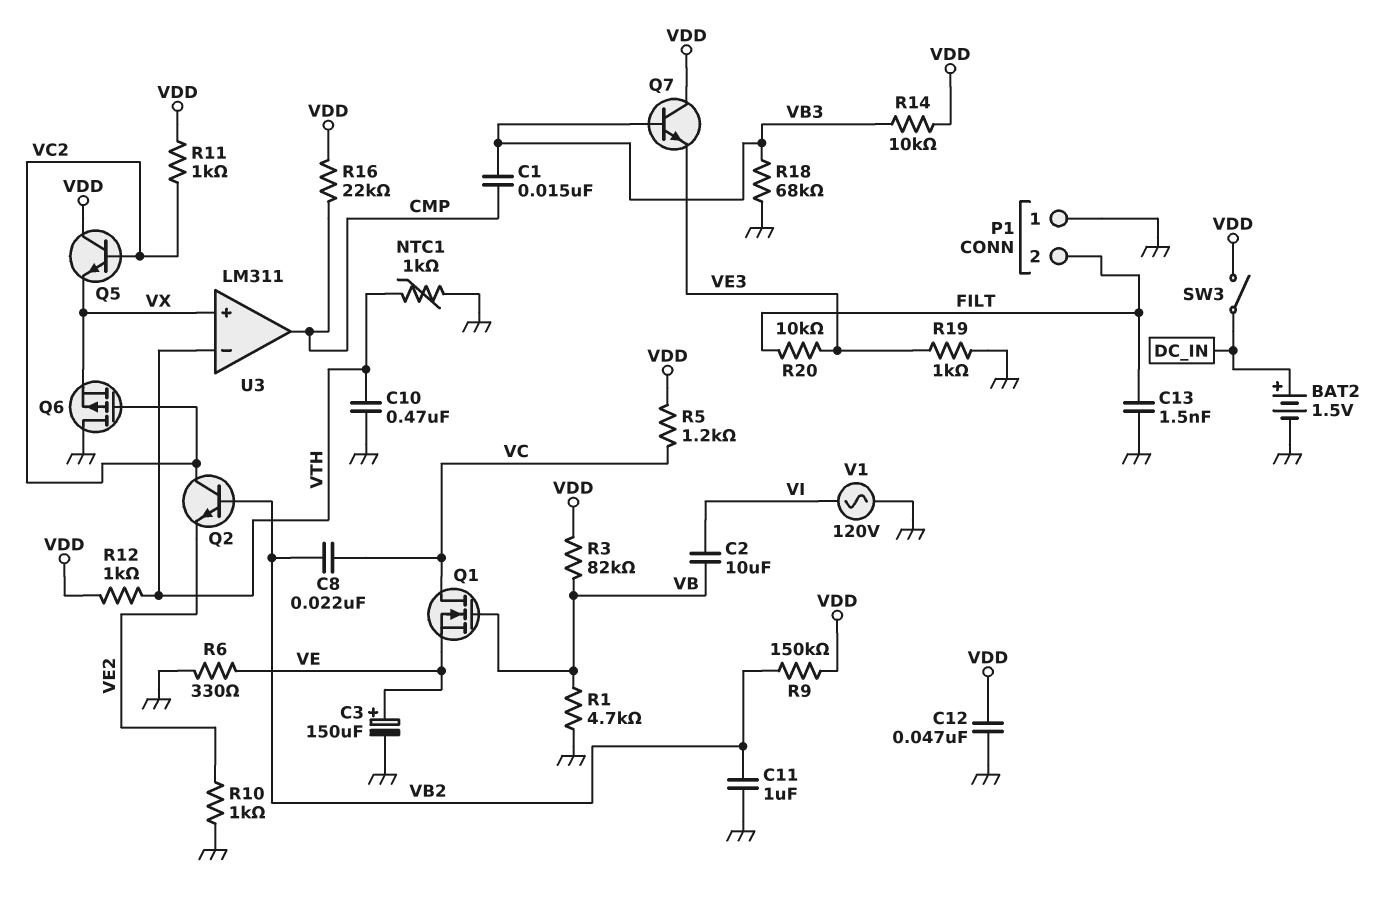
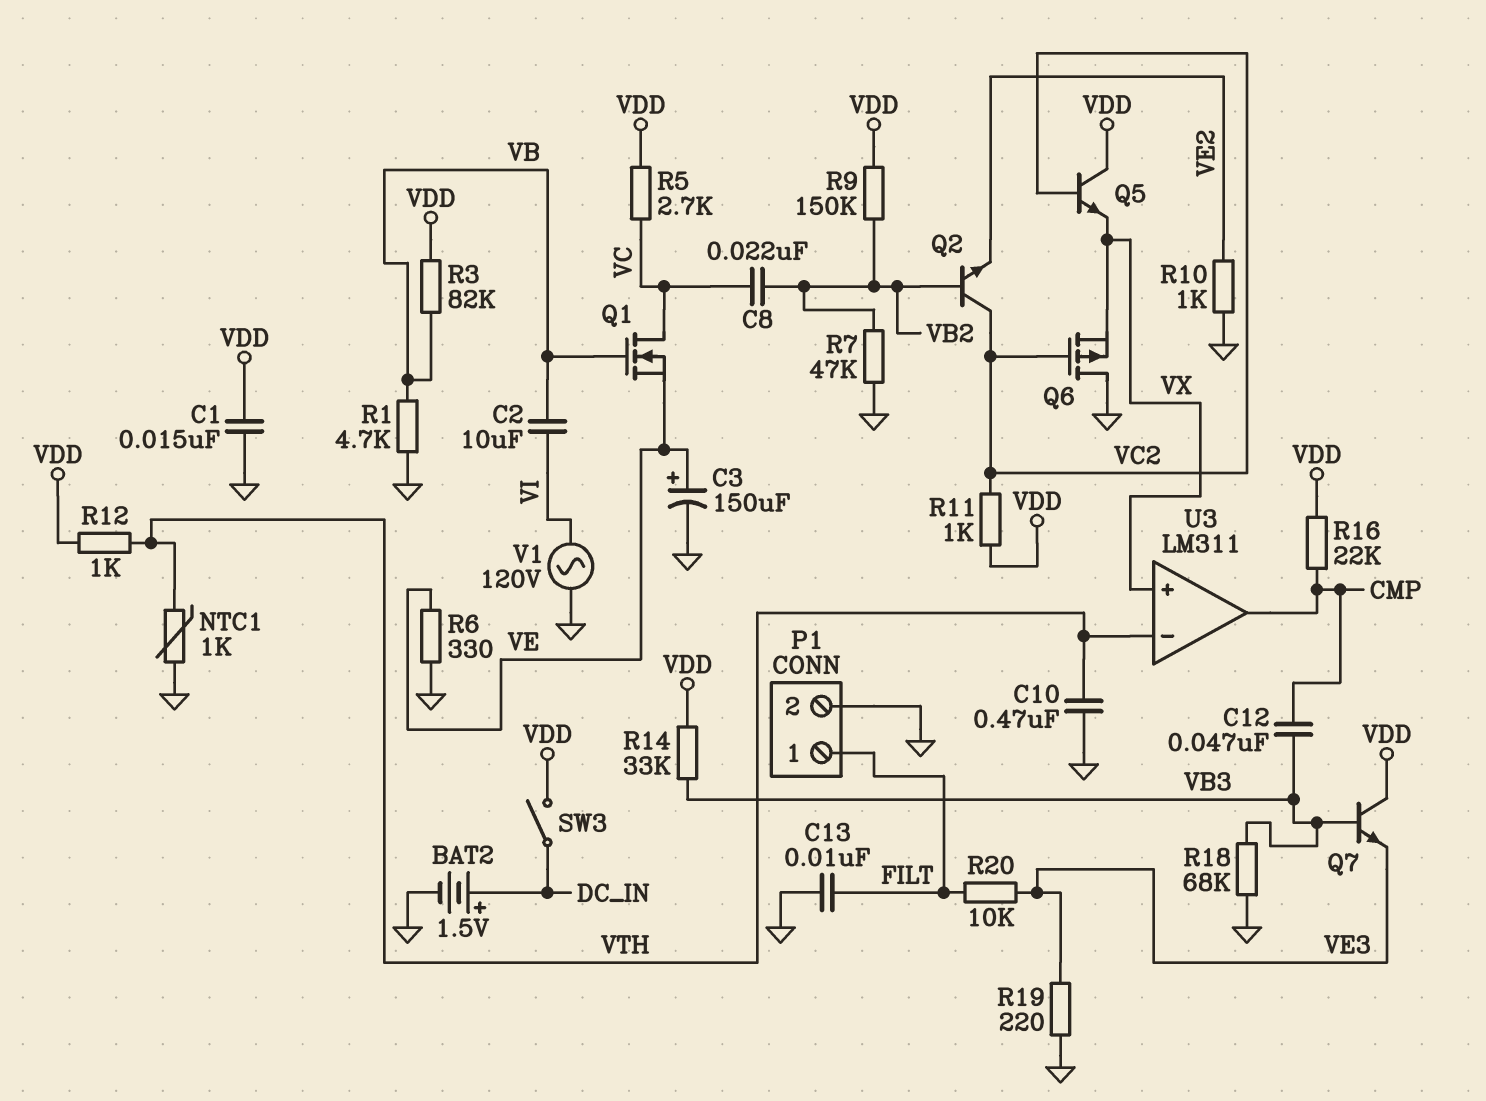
C1: 15nF (CMP, VB3) -> 15nF (GND, VDD)
C11: 1uF (GND, VB2) -> none
C12: 47nF (GND, VDD) -> 47nF (CMP, VB3)
C13: 1.5nF (FILT, GND) -> 10nF (FILT, GND)
P1 pin 1: GND -> FILT
P1 pin 2: FILT -> GND
R5: 1.2k (VC, VDD) -> 2.7k (VC, VDD)
R7: none -> 47k (GND, VB2)
R14: 10k (VB3, VDD) -> 33k (VB3, VDD)
R19: 1k (GND, VE3) -> 220 (GND, VE3)

